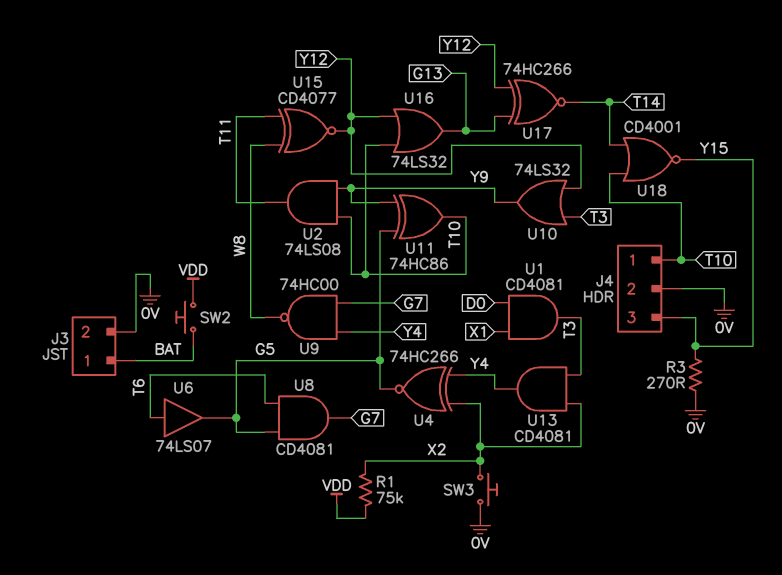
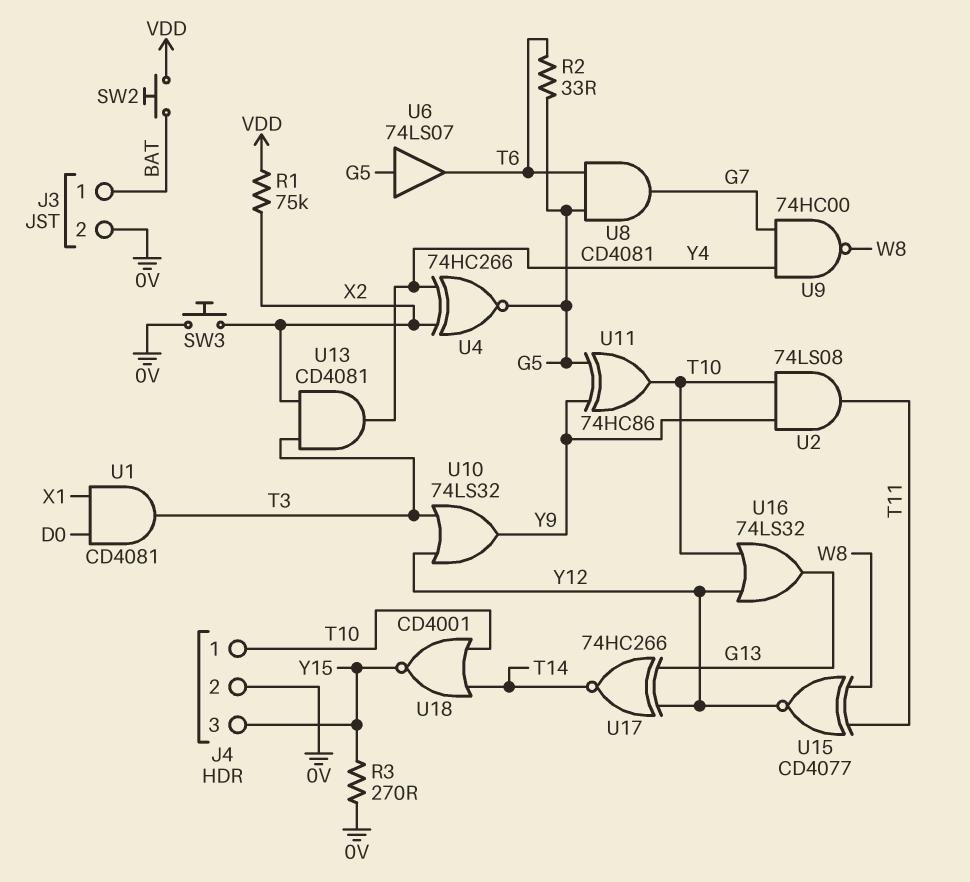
R2: none -> 33 (G5, T6)
U6: buffer 74LS07 (in T6, out G5) -> buffer 74LS07 (in G5, out T6)

